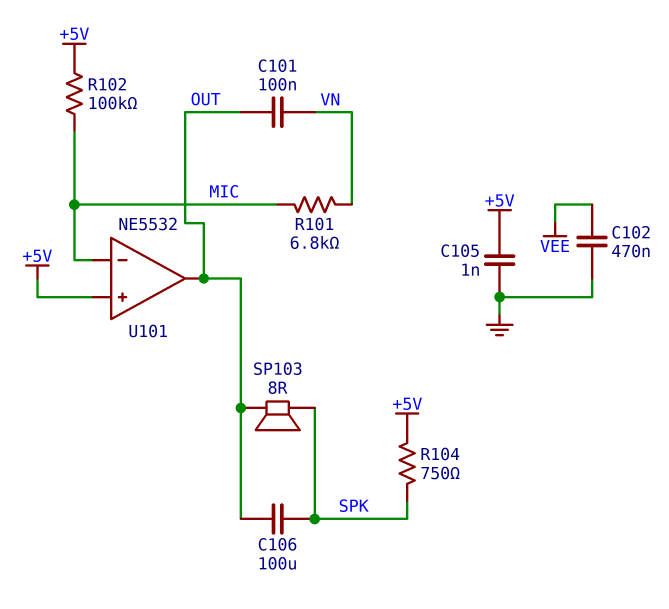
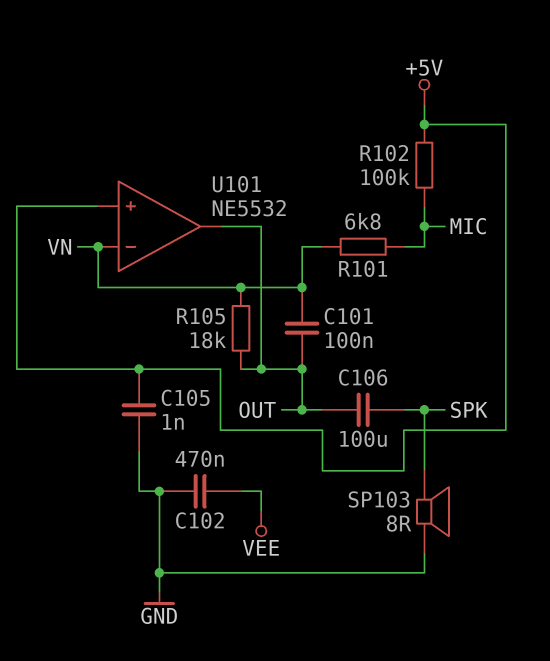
R104: 750 (+5V, SPK) -> none
R105: none -> 18k (OUT, VN)
SP103: speaker 8R (OUT, SPK) -> speaker 8R (GND, SPK)
U101 pin in-: MIC -> VN

